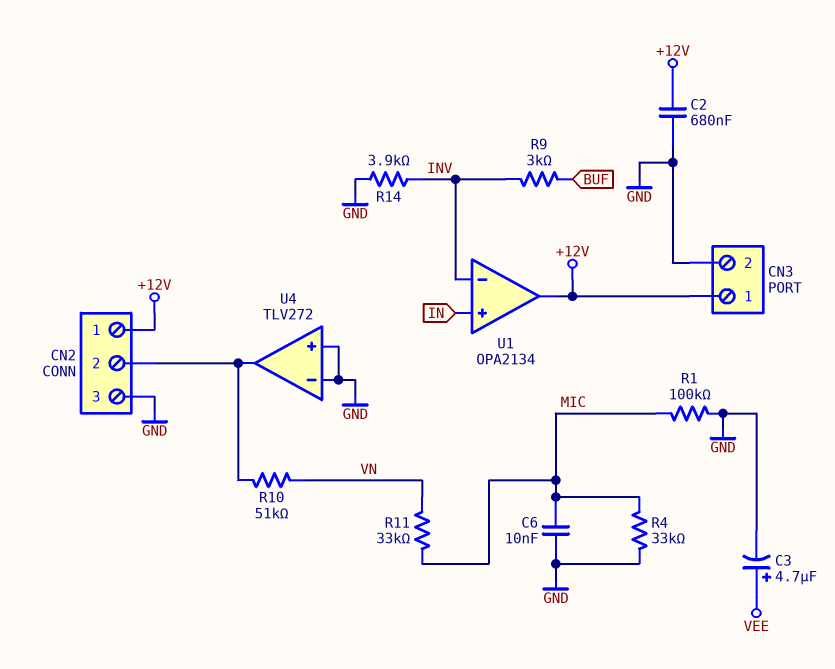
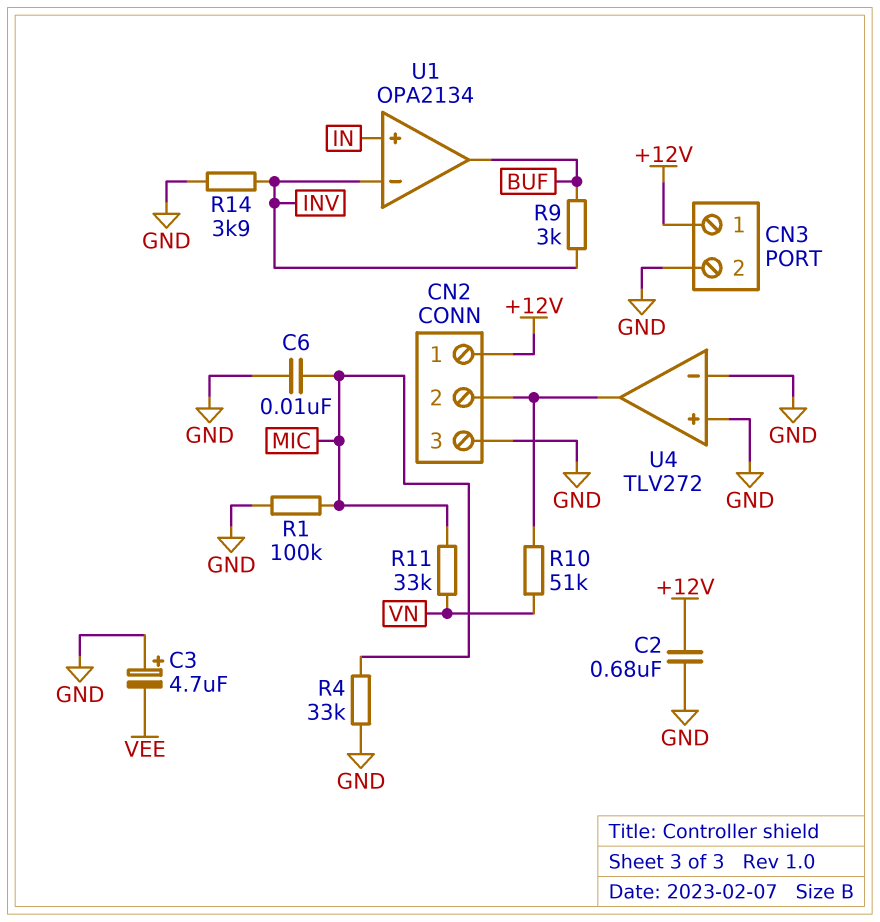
C3: 4.7uF (plus VEE, minus GND) -> 4.7uF (plus GND, minus VEE)
U1 pin out: +12V -> BUF

